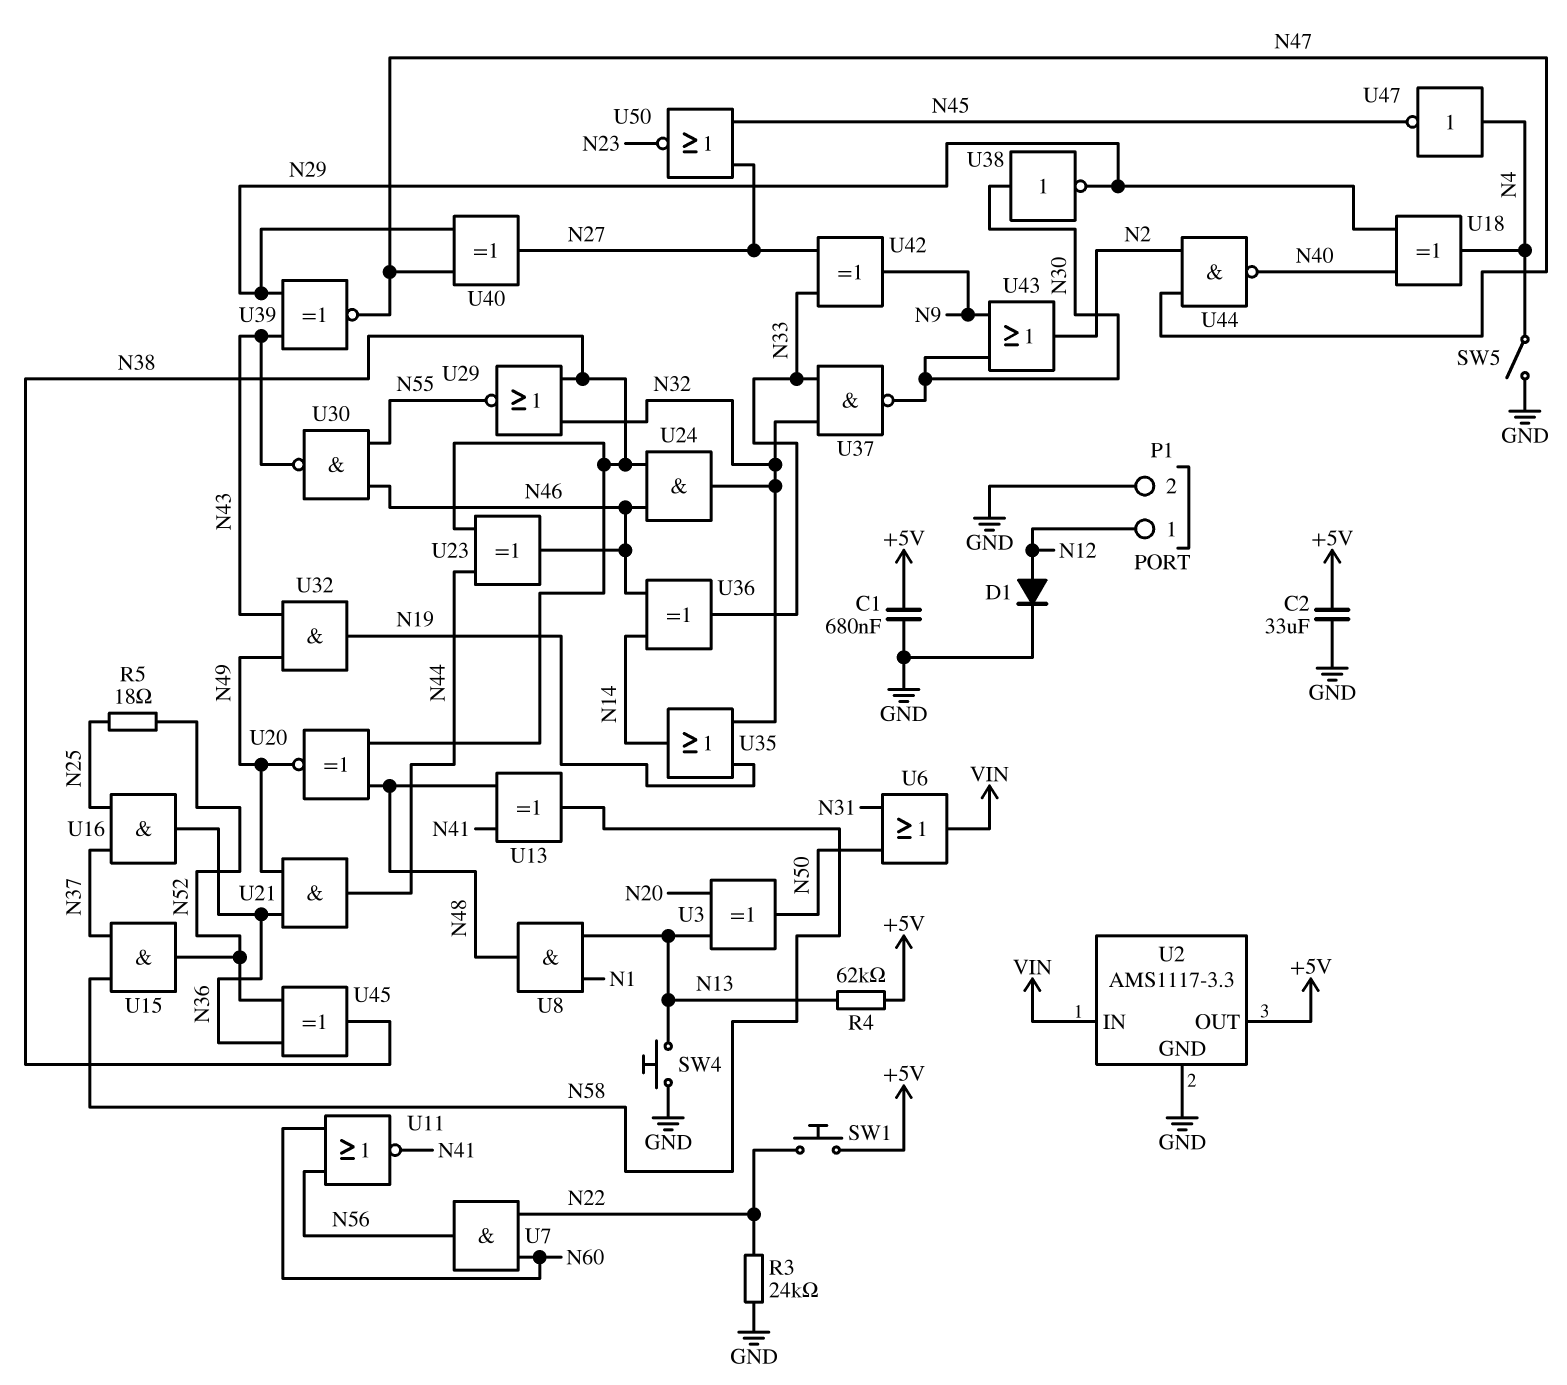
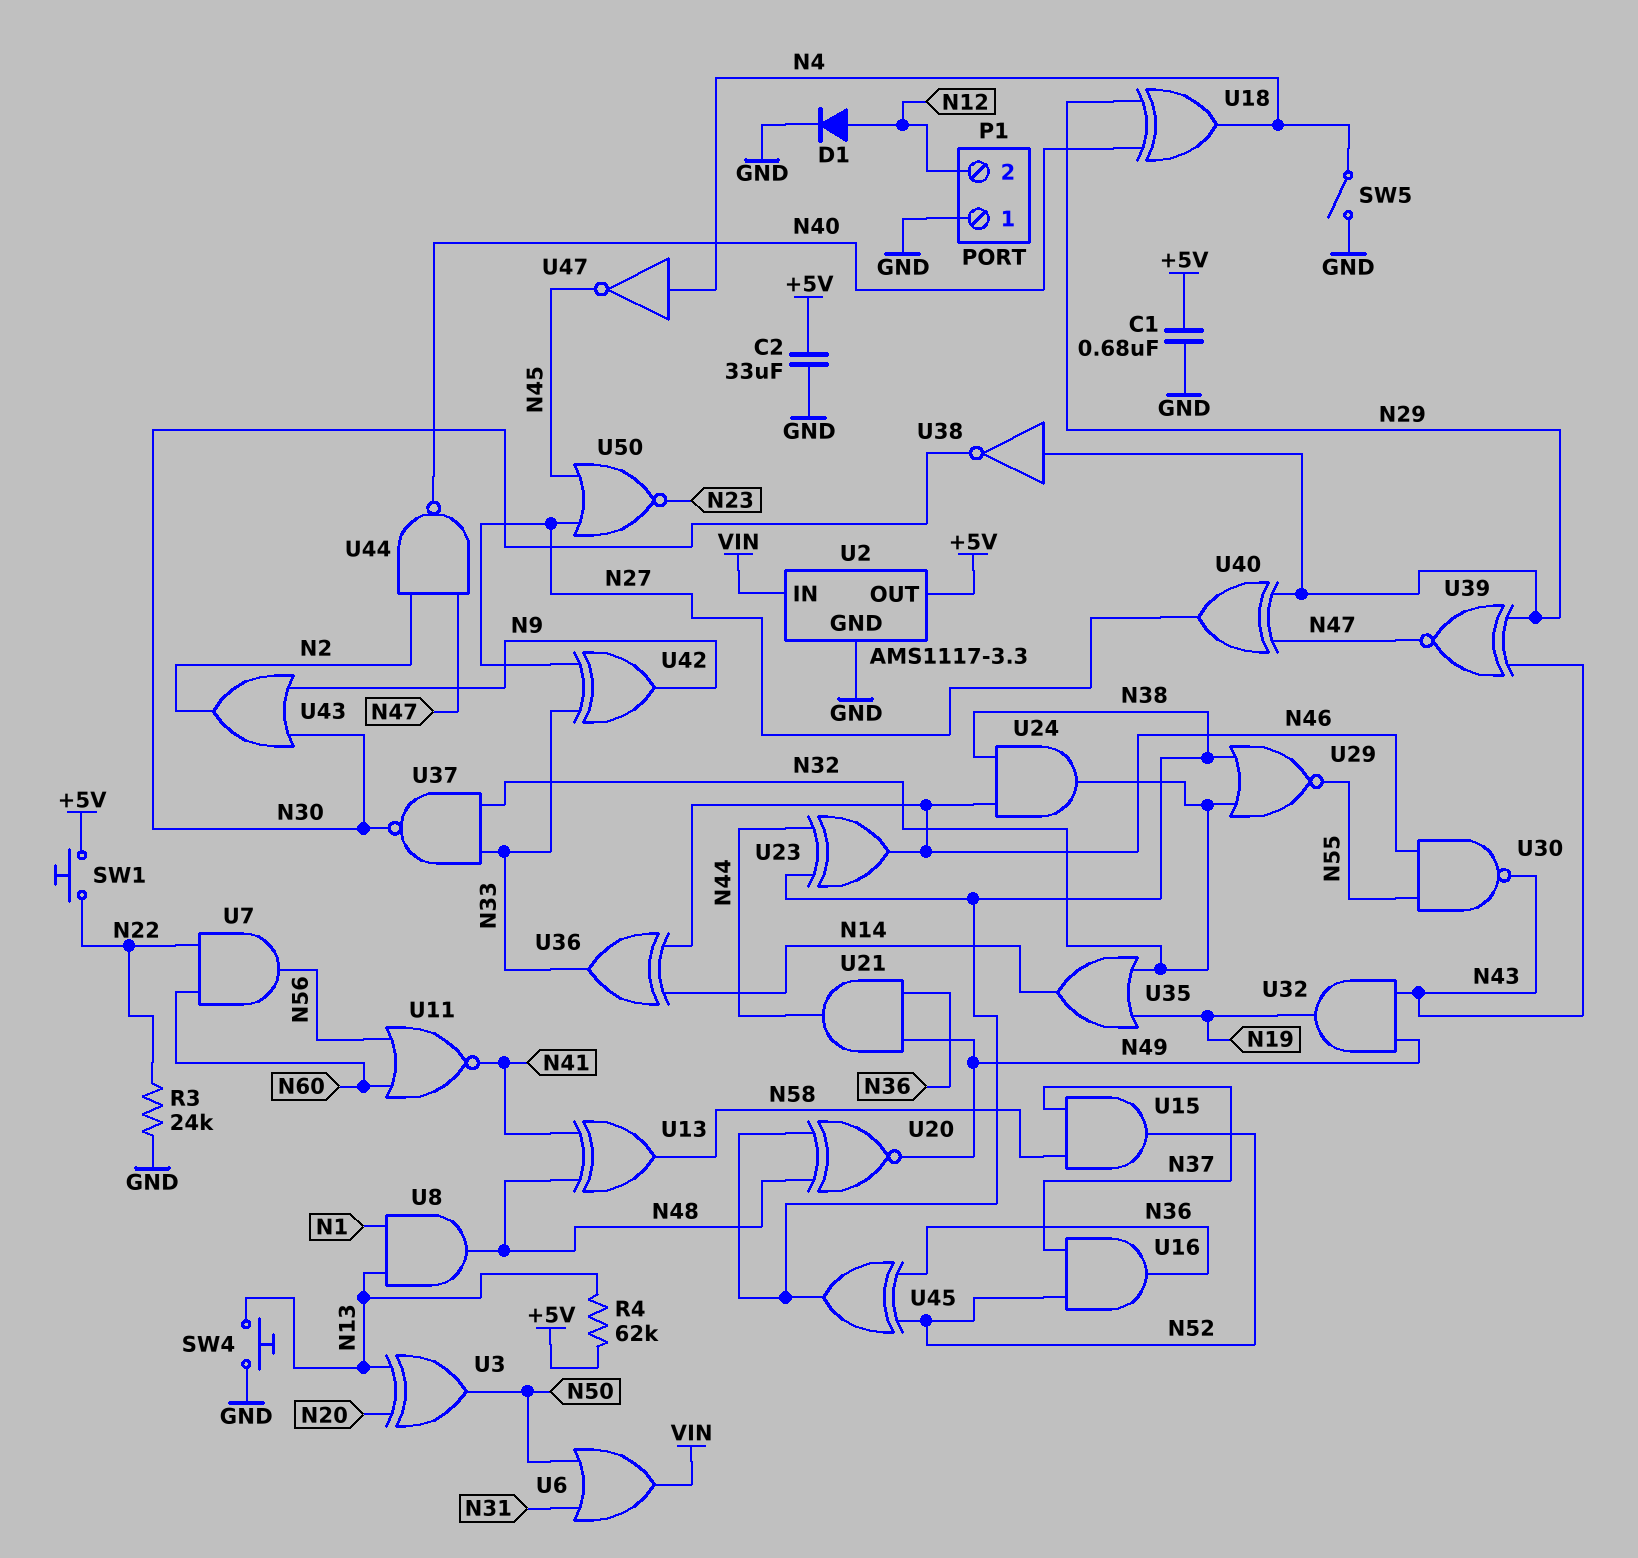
P1 pin 1: N12 -> GND
P1 pin 2: GND -> N12
R5: 18 (N25, N52) -> none
U16: AND (in N25, in N37, out N36) -> AND (in N37, in N52, out N36)
U38: NOT (in N30, out N29) -> NOT (in N29, out N30)

